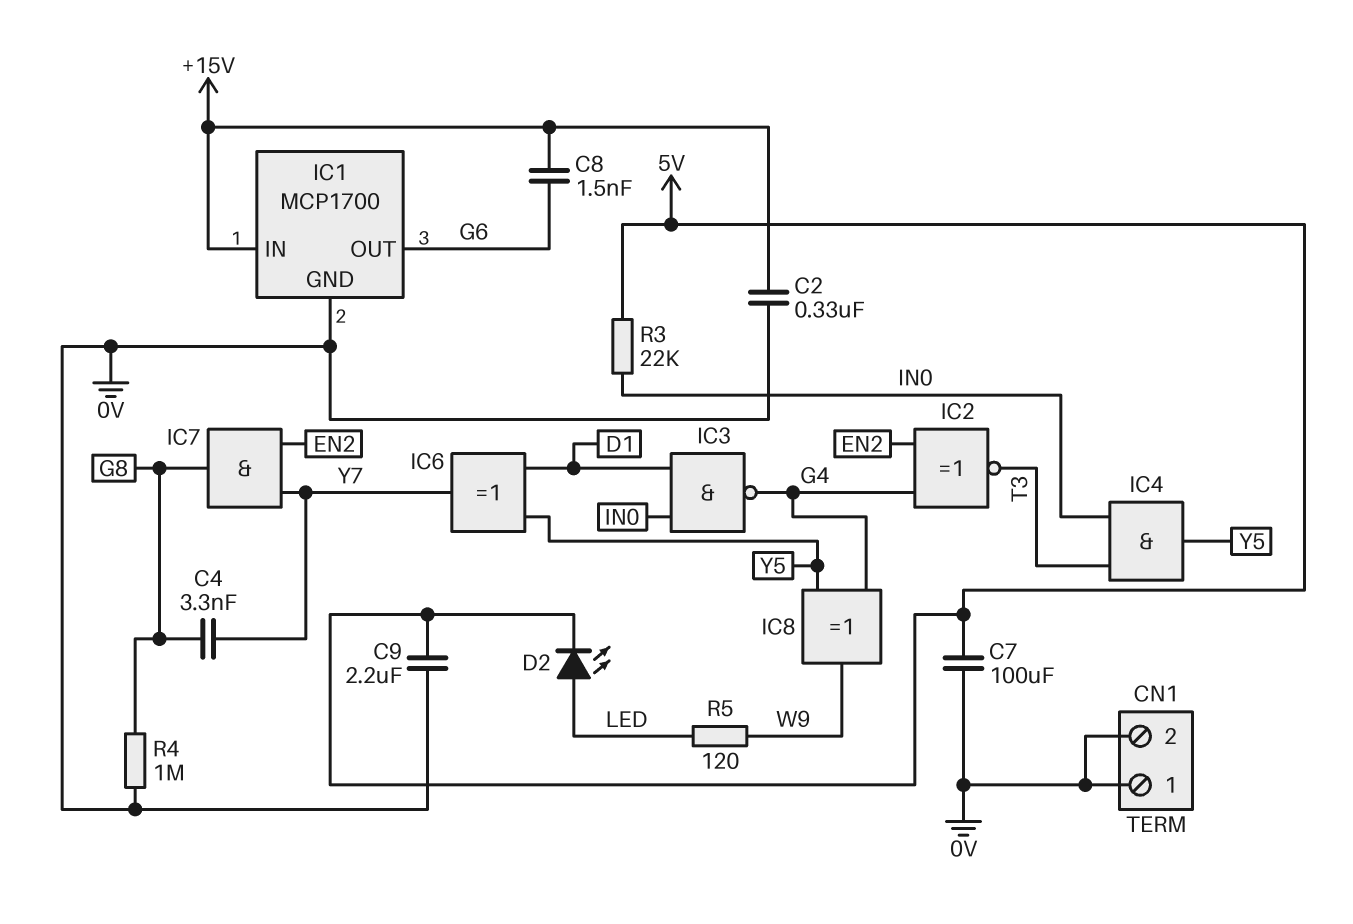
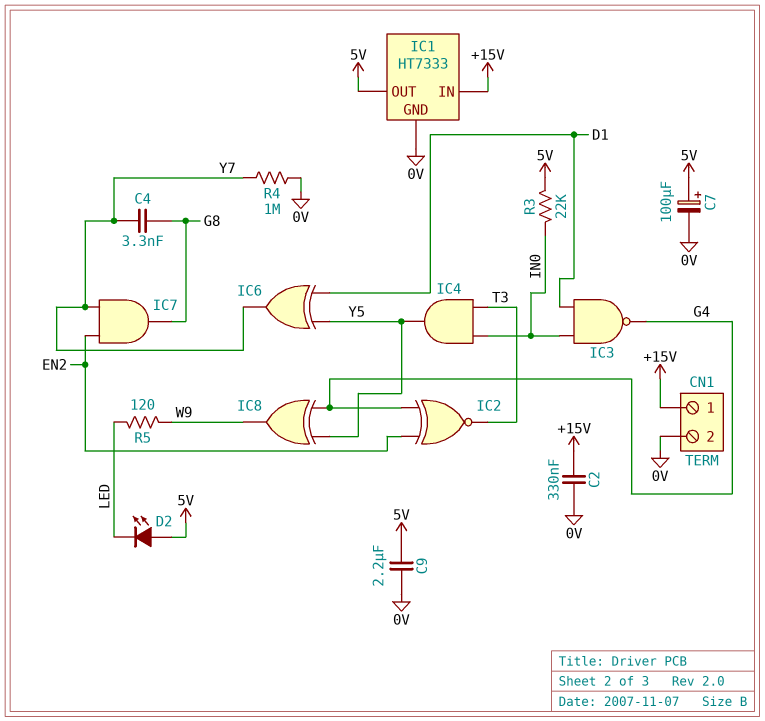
C7: 100uF (0V, 5V) -> 100uF (plus 5V, minus 0V)
C8: 1.5nF (+15V, G6) -> none
CN1 pin 1: 0V -> +15V
D2: LED (A LED, K 5V) -> LED (A 5V, K LED)
IC1: MCP1700 -> HT7333
IC1 pin OUT: G6 -> 5V
R4: 1M (0V, G8) -> 1M (0V, Y7)

